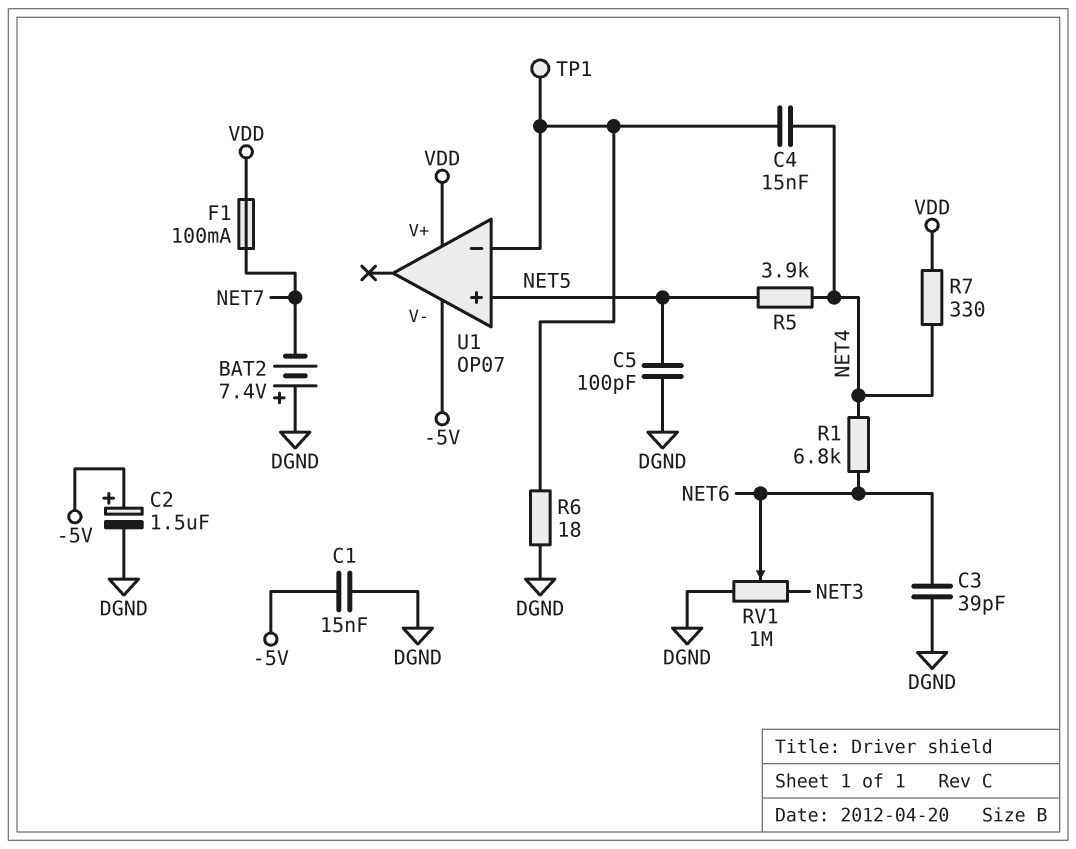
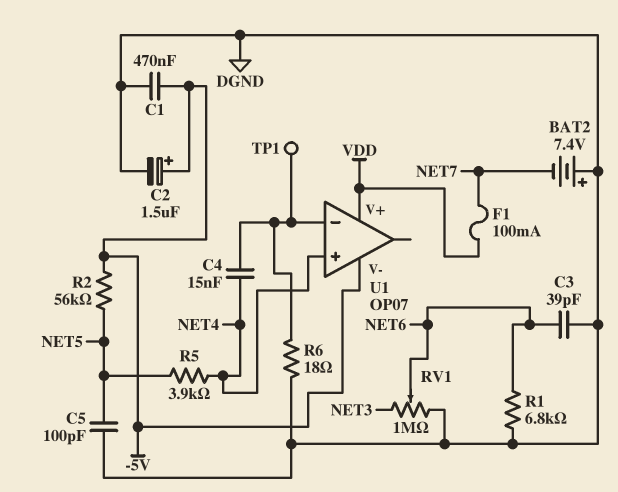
C1: 15nF (-5V, DGND) -> 470nF (-5V, DGND)
R1: 6.8k (NET4, NET6) -> 6.8k (DGND, NET6)
R2: none -> 56k (-5V, NET5)
R7: 330 (NET4, VDD) -> none
U1 pin in+: NET5 -> NET4

